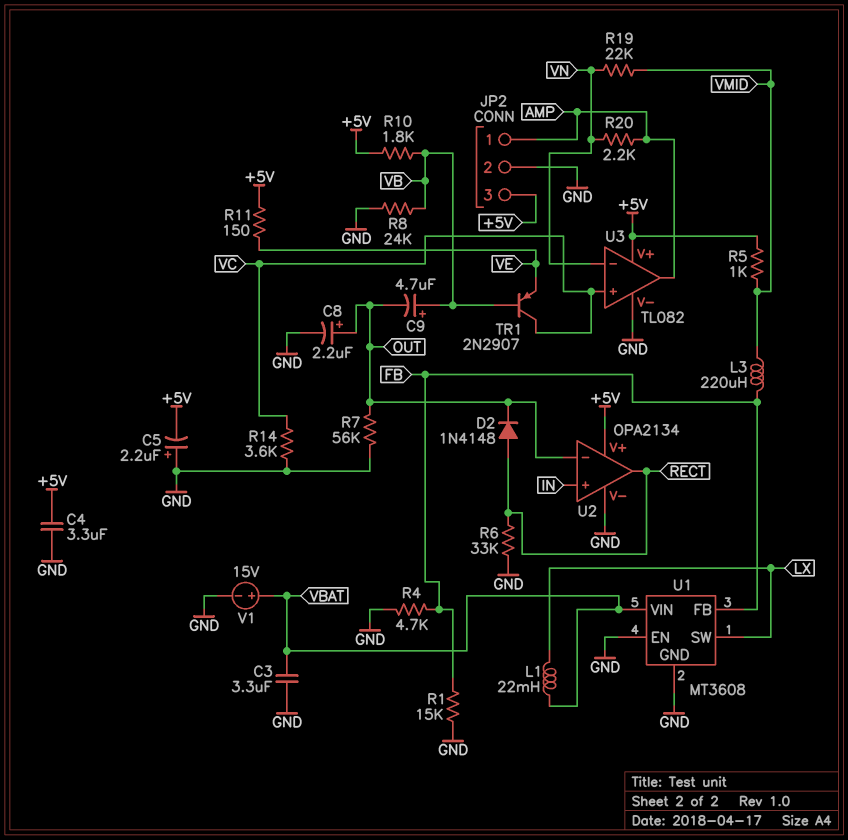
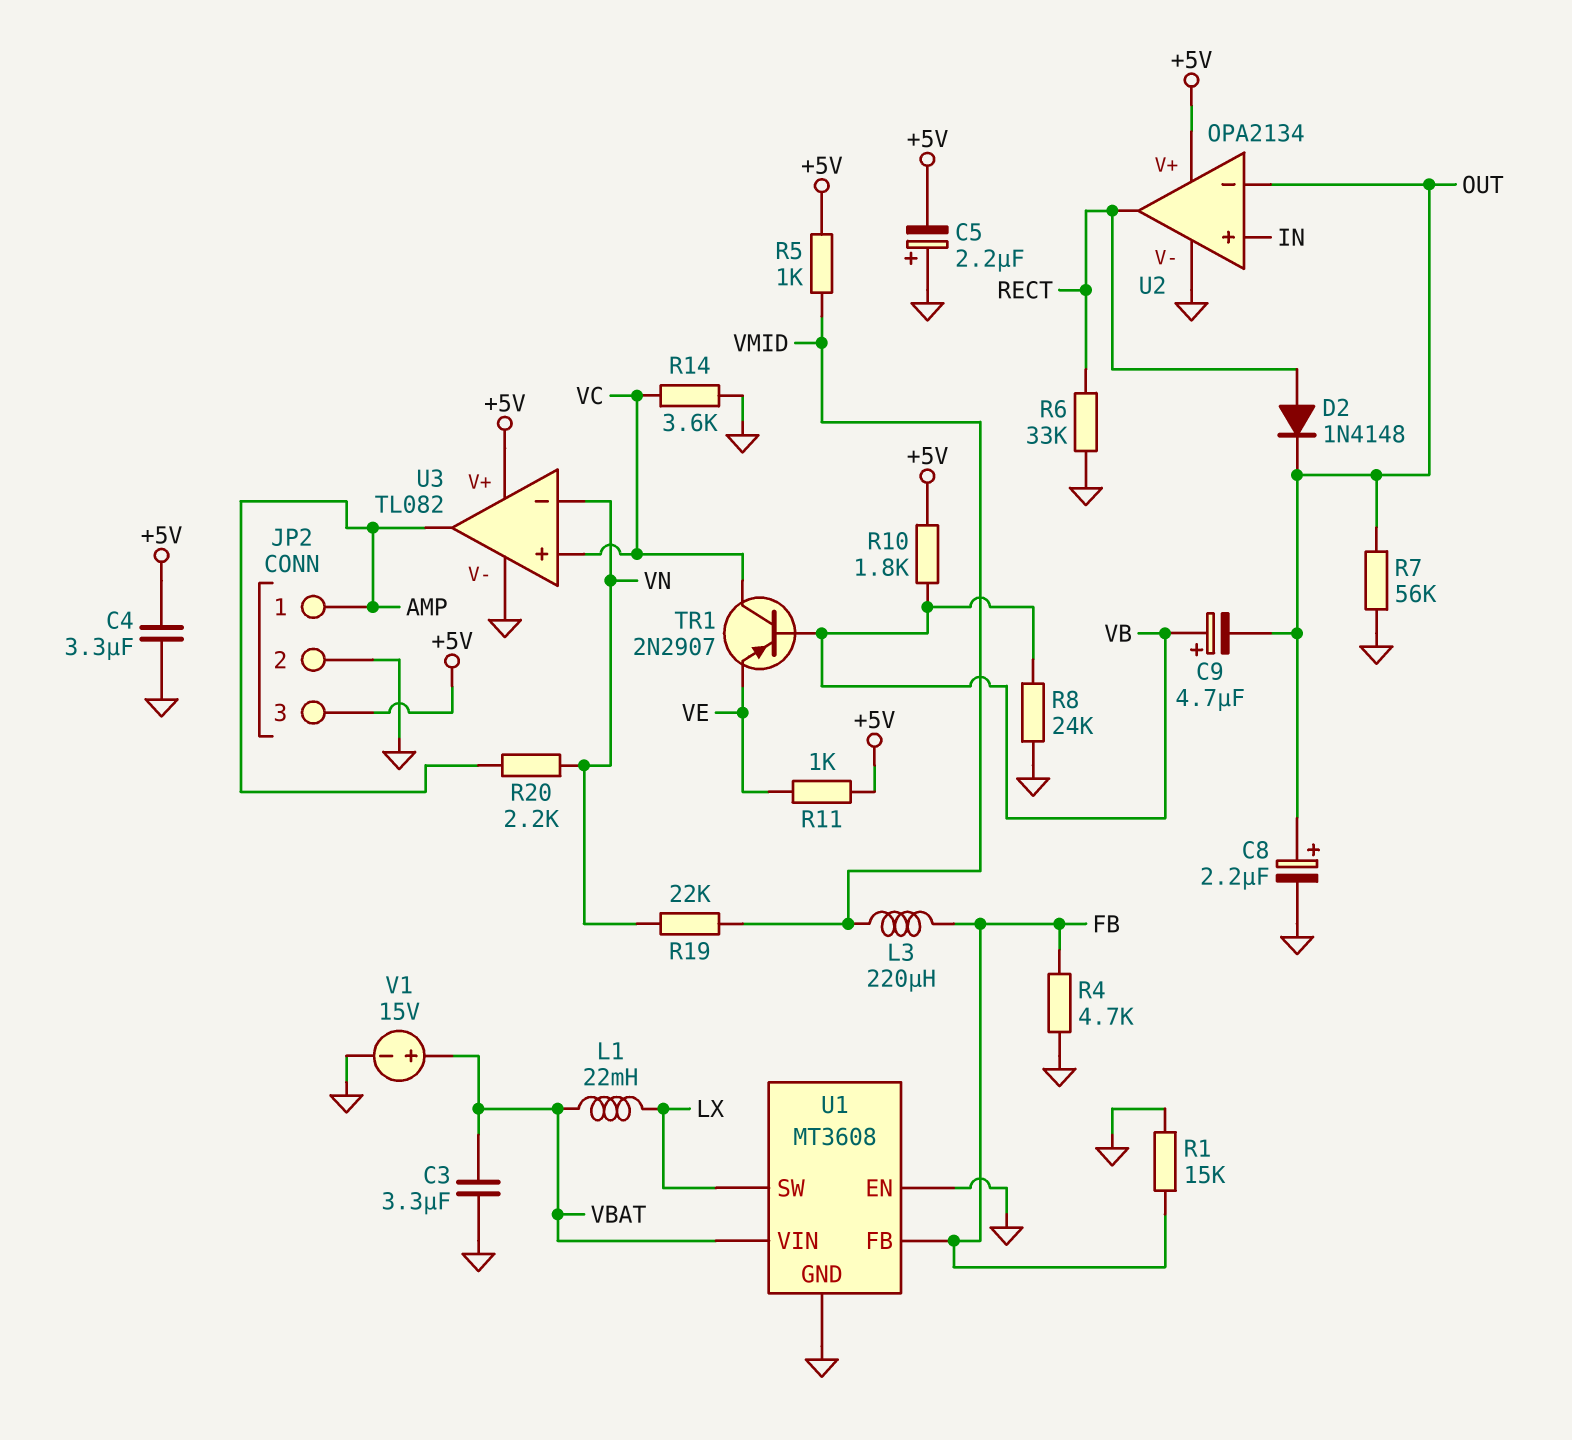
R11: 150 (+5V, VE) -> 1k (+5V, VE)

